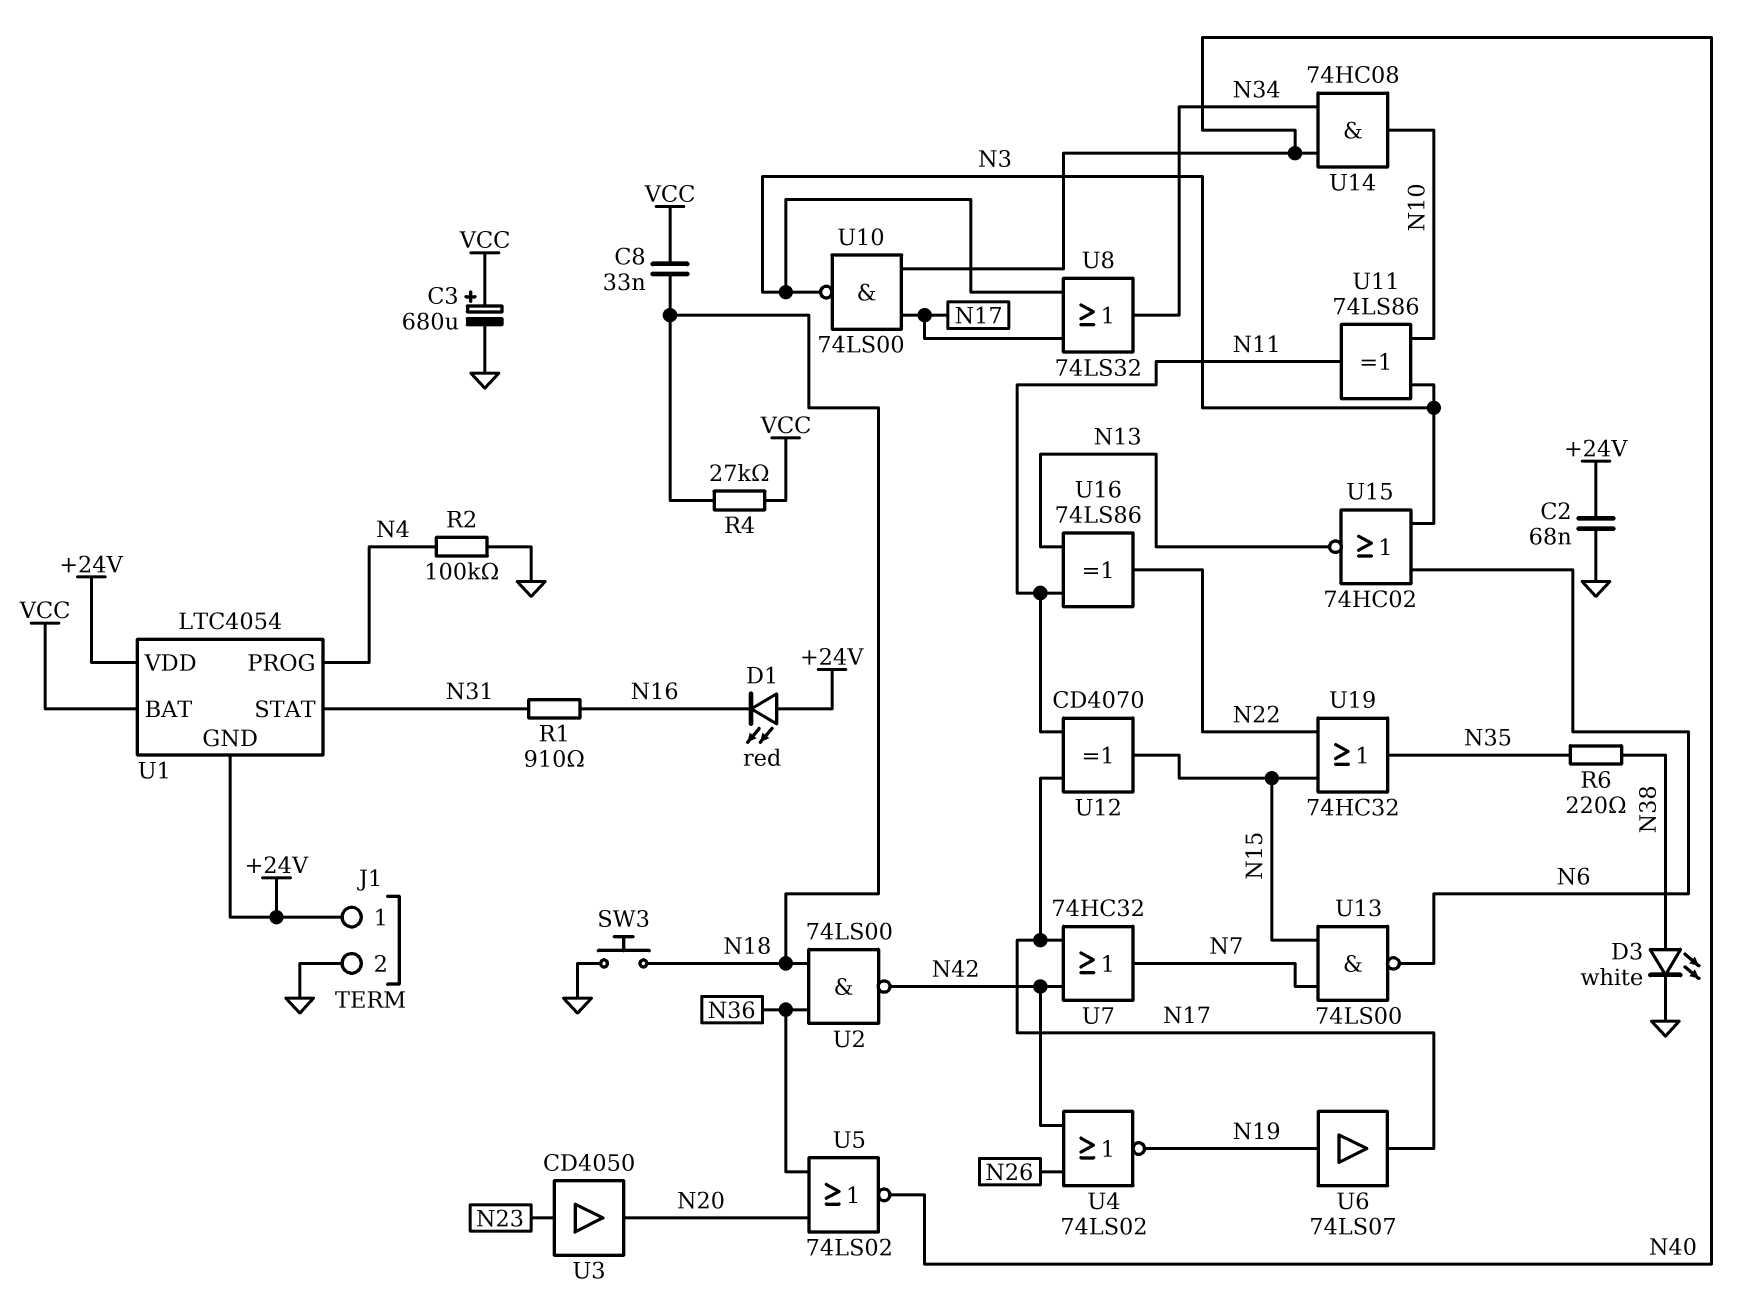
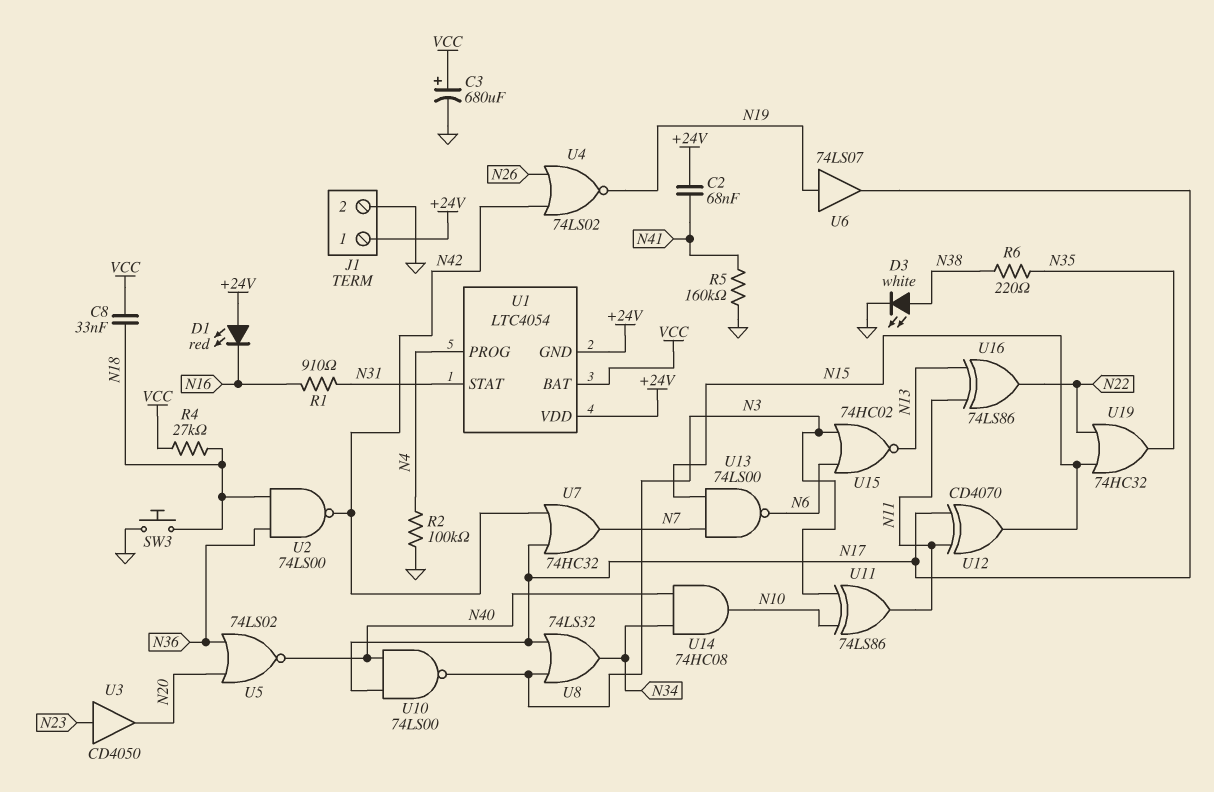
C2: 68nF (+24V, GND) -> 68nF (+24V, N41)
R5: none -> 160k (GND, N41)

